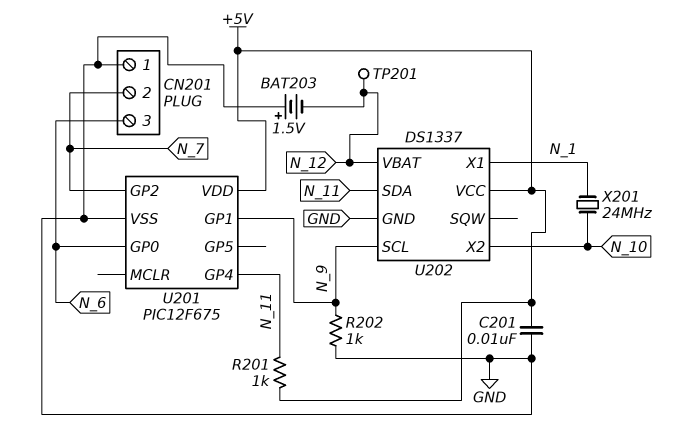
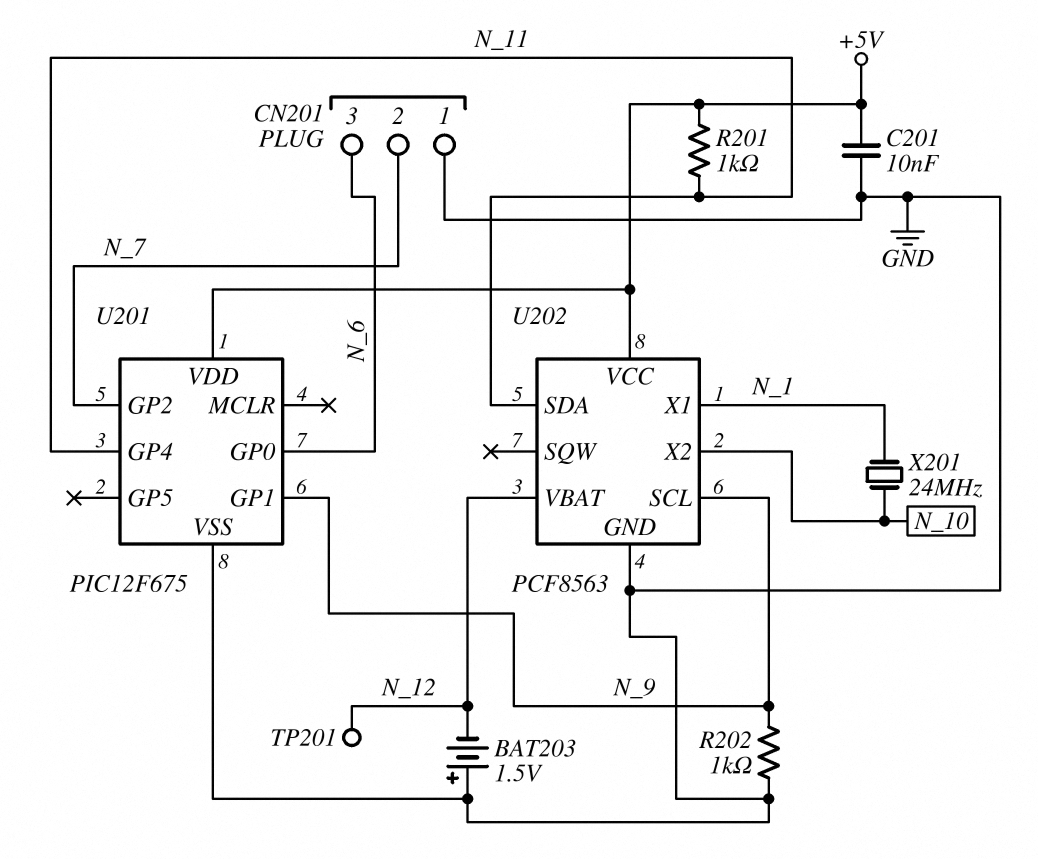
U202: DS1337 -> PCF8563

